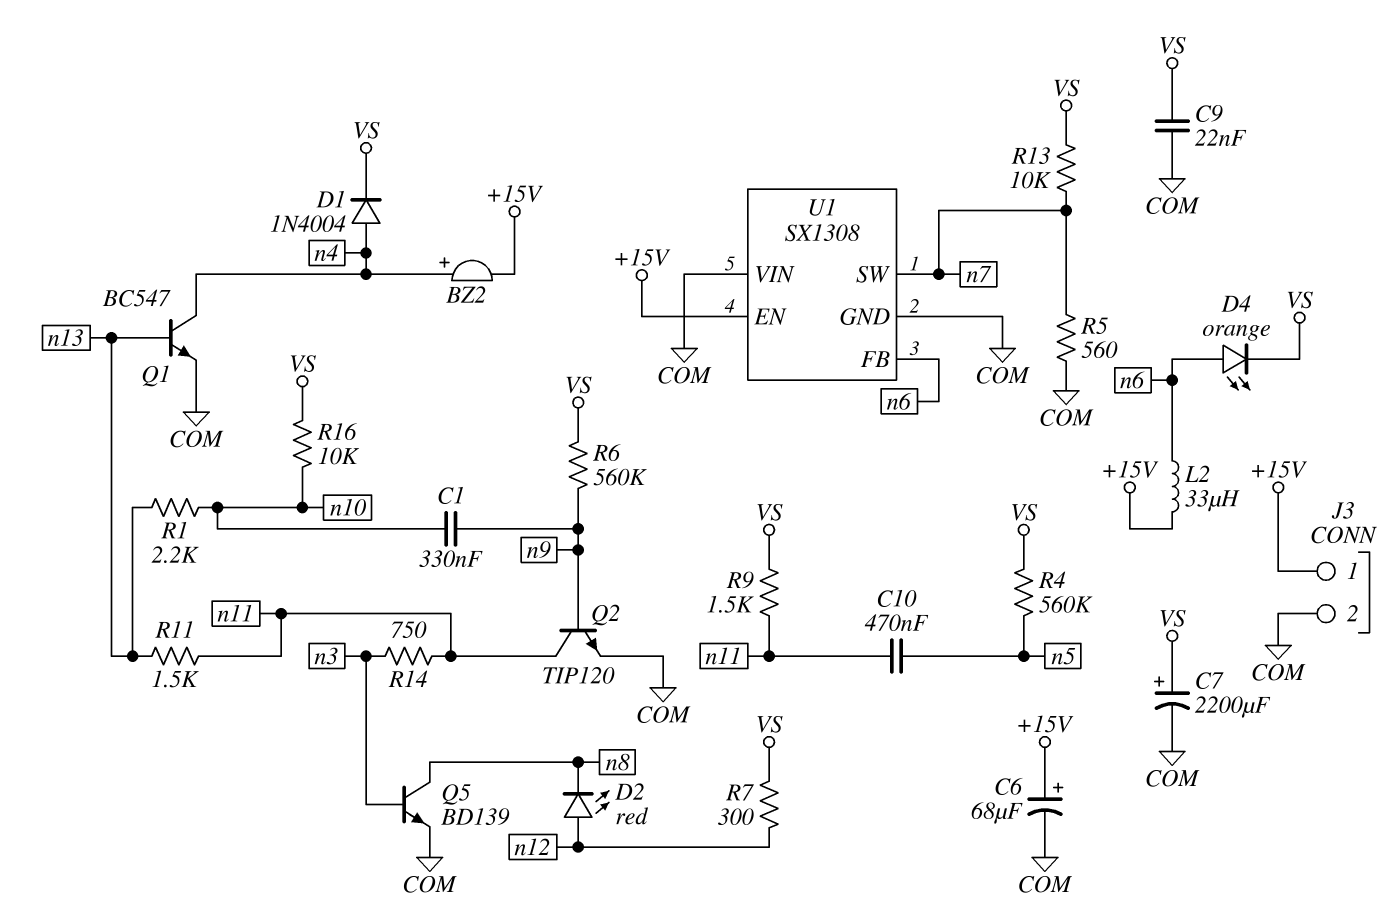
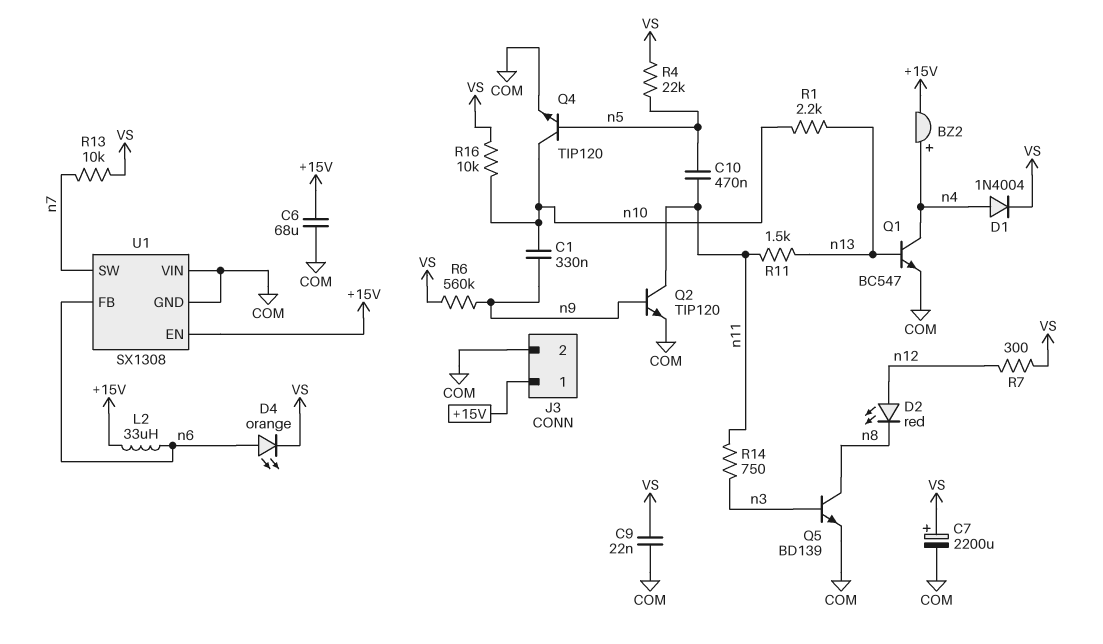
C6: 68uF (plus +15V, minus COM) -> 68uF (+15V, COM)
Q4: none -> NPN TIP120 (B n5, C n10, E COM)
R4: 560k (VS, n5) -> 22k (VS, n5)
R5: 560 (COM, n7) -> none
R9: 1.5k (VS, n11) -> none

